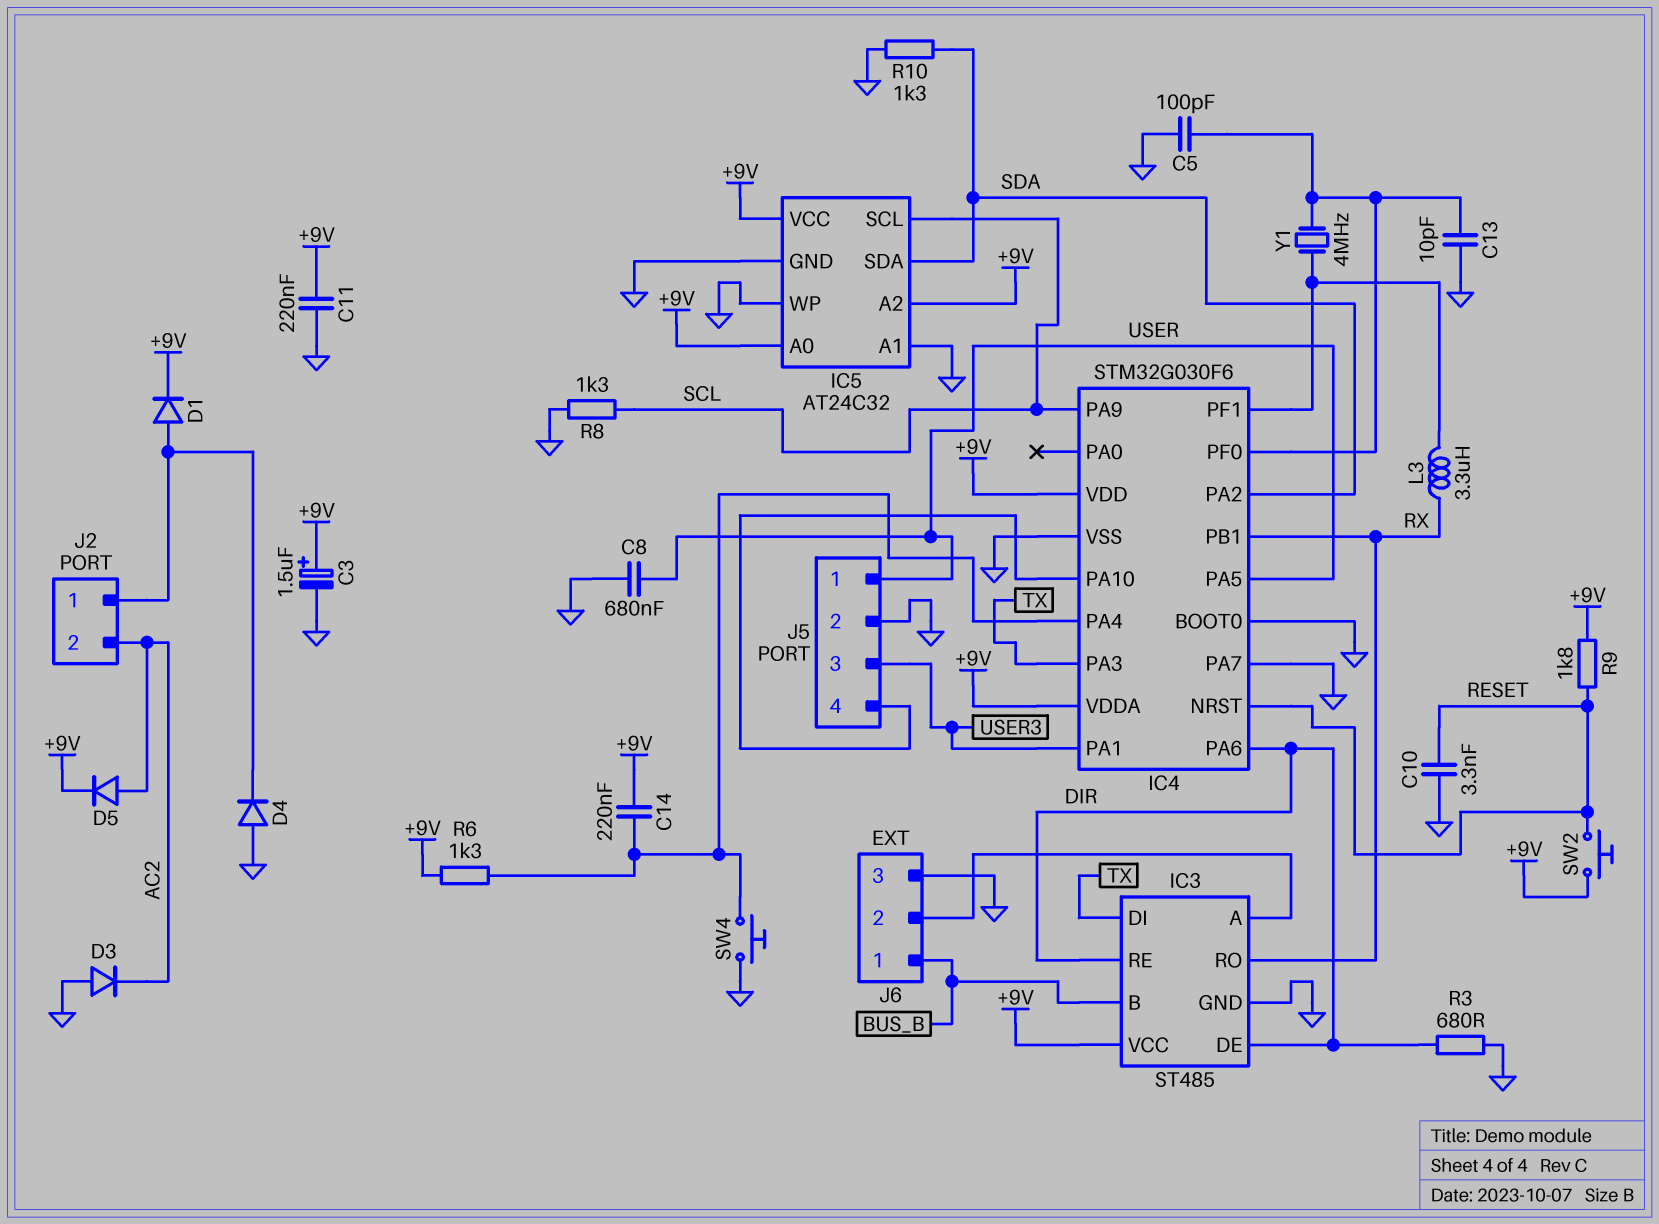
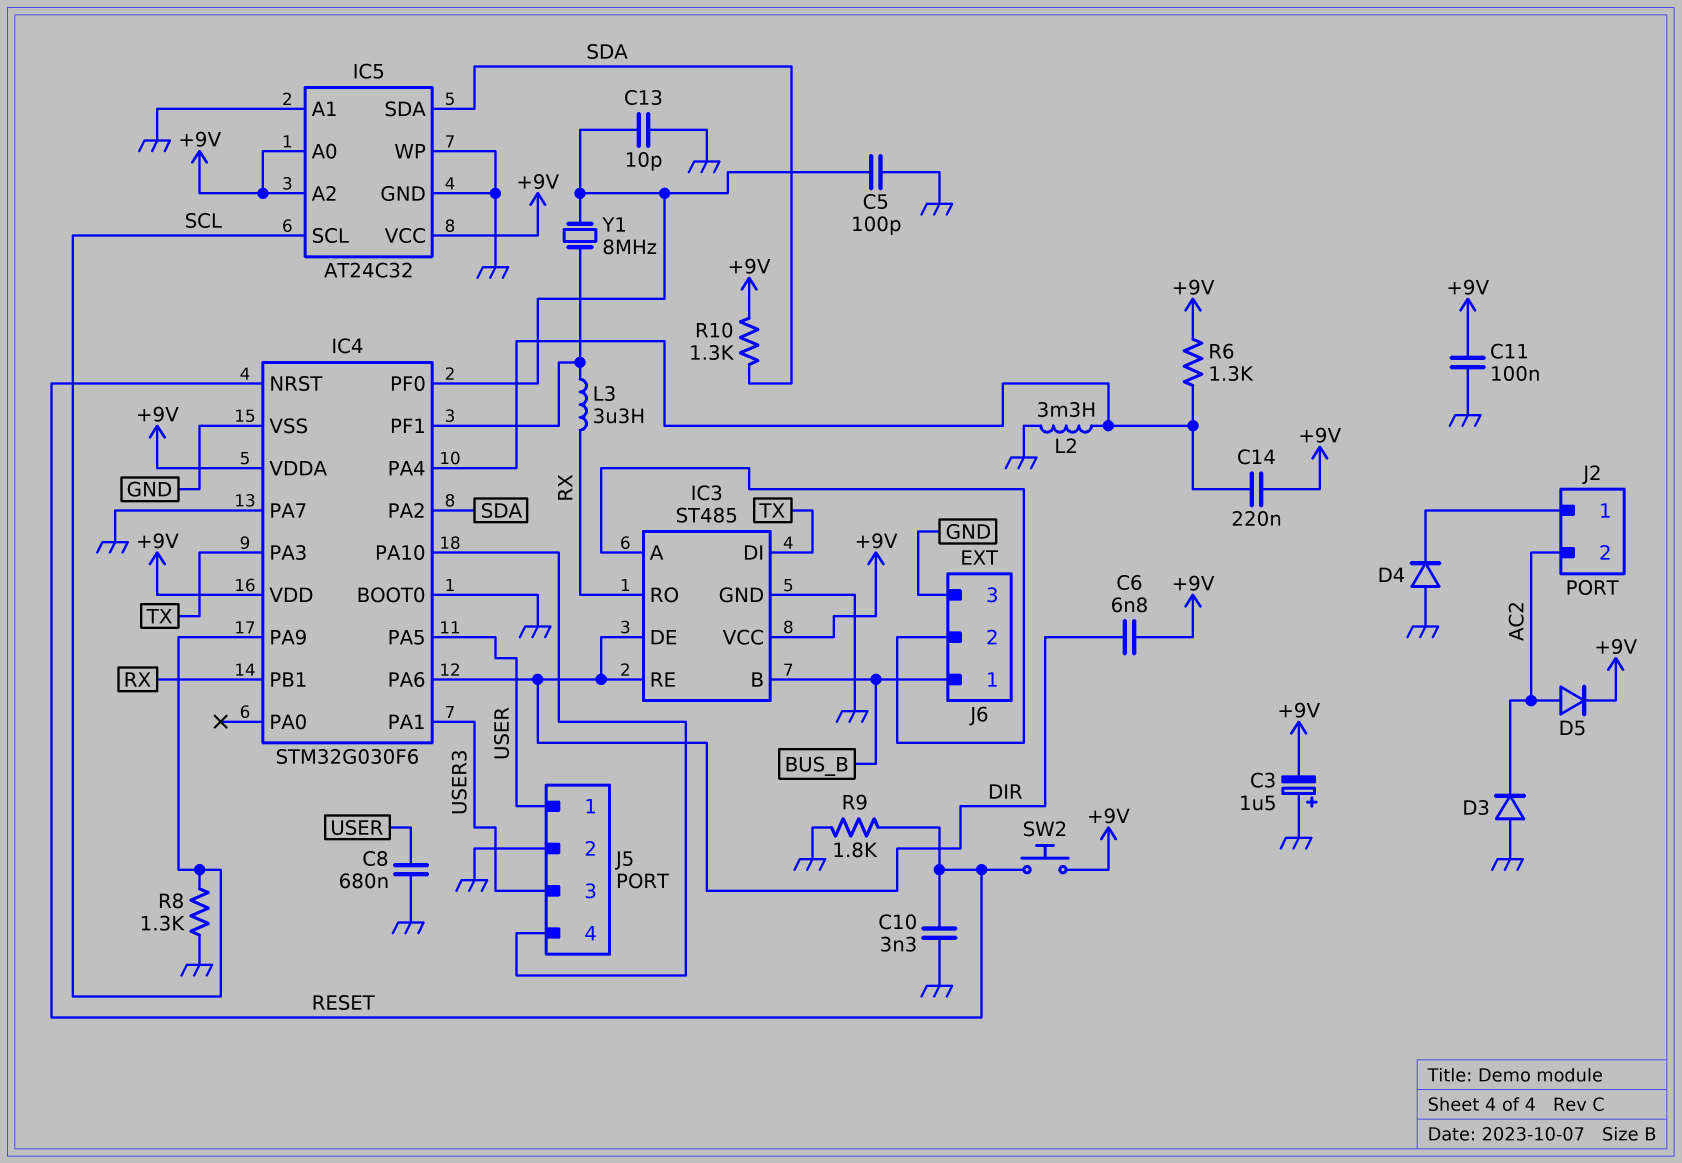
C3: 1.5uF (plus +9V, minus GND) -> 1.5uF (plus GND, minus +9V)
C6: none -> 6.8nF (+9V, DIR)
C11: 220nF (+9V, GND) -> 100nF (+9V, GND)
D1: diode (A J2/1, K +9V) -> none
L2: none -> 3.3mH (GND, IC4/PA4)
R3: 680 (DIR, GND) -> none
R9: 1.8k (+9V, RESET) -> 1.8k (GND, RESET)
R10: 1.3k (GND, SDA) -> 1.3k (+9V, SDA)
SW4: button (GND, IC4/PA4) -> none
Y1: 4MHz (IC4/PF0, IC4/PF1) -> 8MHz (IC4/PF0, IC4/PF1)

